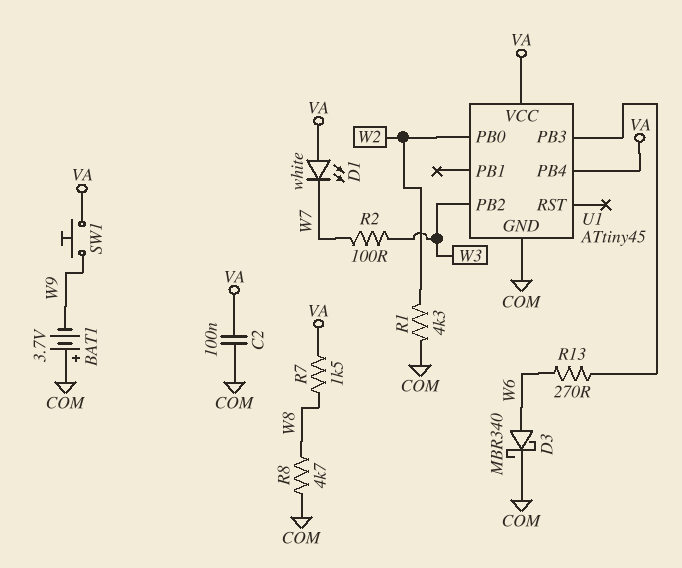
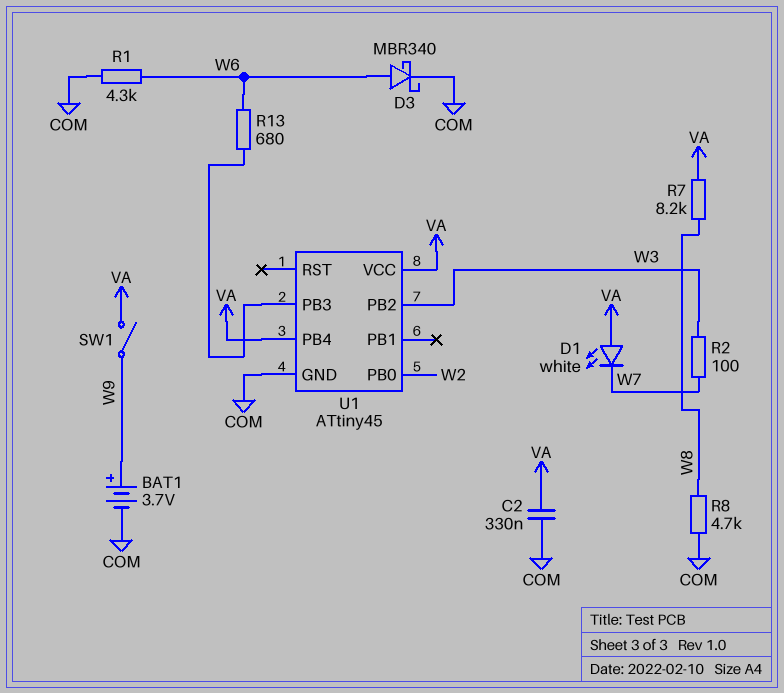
BAT1: 3.7V (plus COM, minus W9) -> 3.7V (plus W9, minus COM)
C2: 100nF (COM, VA) -> 330nF (COM, VA)
R1: 4.3k (COM, W2) -> 4.3k (COM, W6)
R7: 1.5k (VA, W8) -> 8.2k (VA, W8)
R13: 270 (U1/PB3, W6) -> 680 (U1/PB3, W6)
SW1: button (VA, W9) -> switch (VA, W9)

